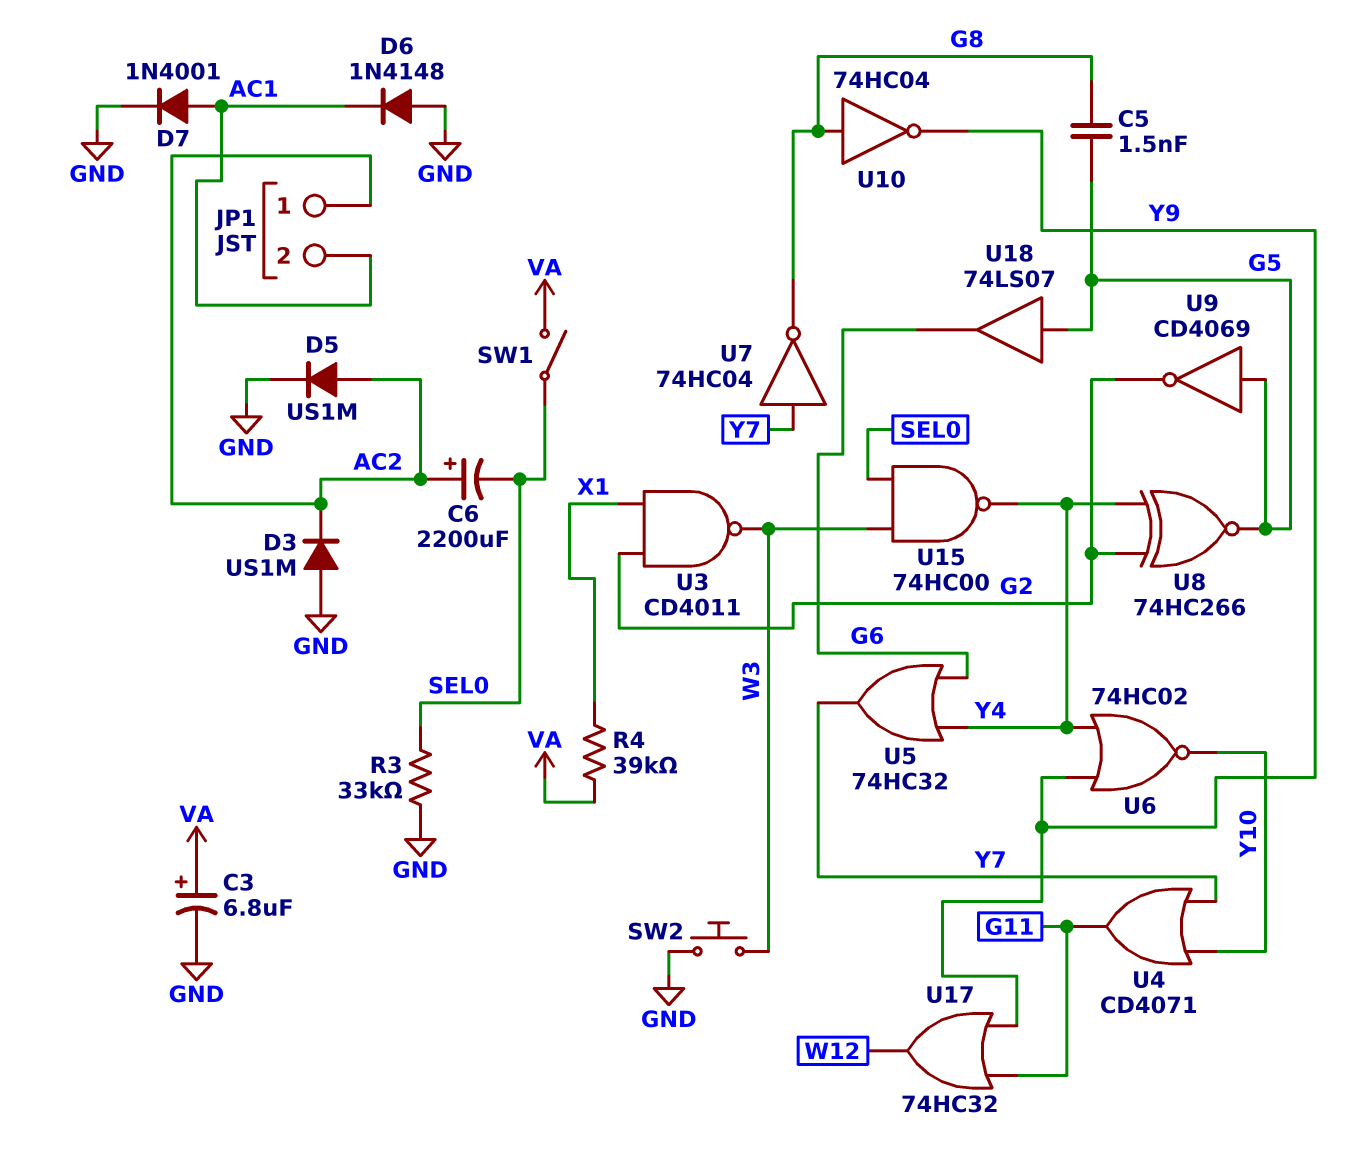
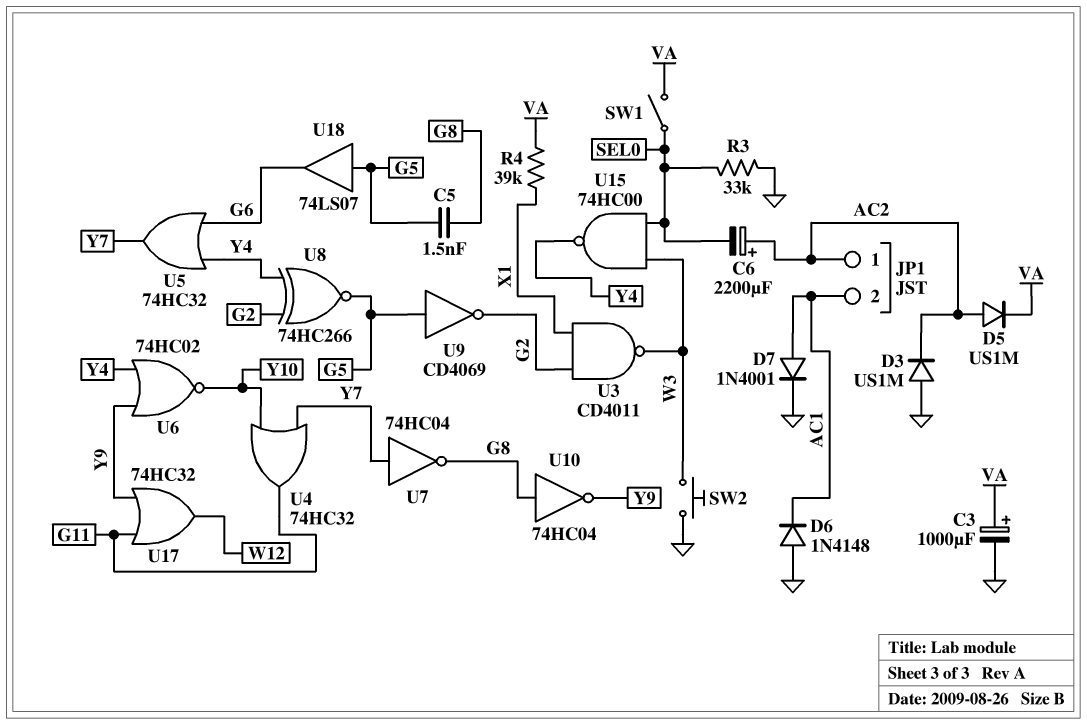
C3: 6.8uF (plus VA, minus GND) -> 1000uF (plus VA, minus GND)
D5: diode US1M (A AC2, K GND) -> diode US1M (A AC2, K VA)
U4: OR CD4071 (in Y7, in Y10, out G11) -> OR 74HC32 (in Y7, in Y10, out G11)

